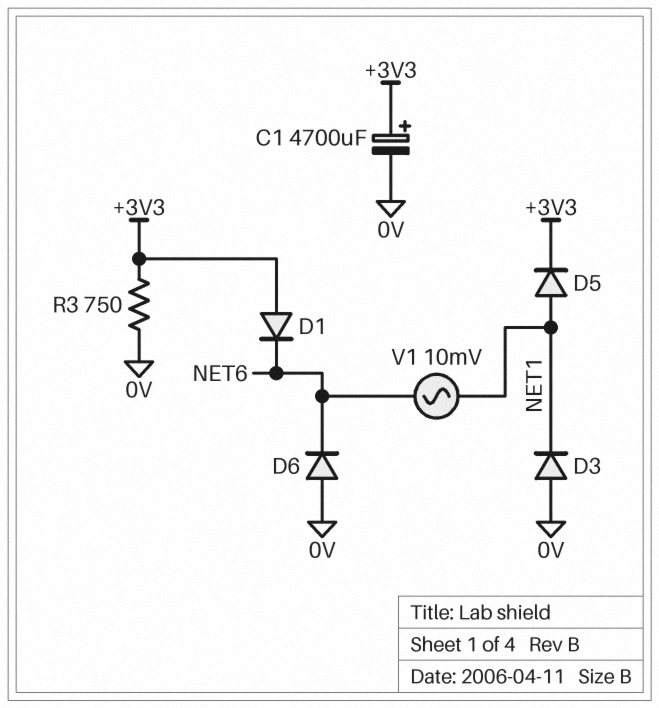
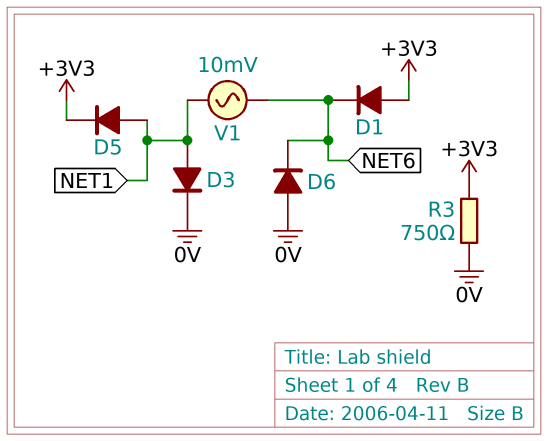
C1: 4700uF (plus +3V3, minus 0V) -> none
D3: diode (A 0V, K NET1) -> diode (A NET1, K 0V)

